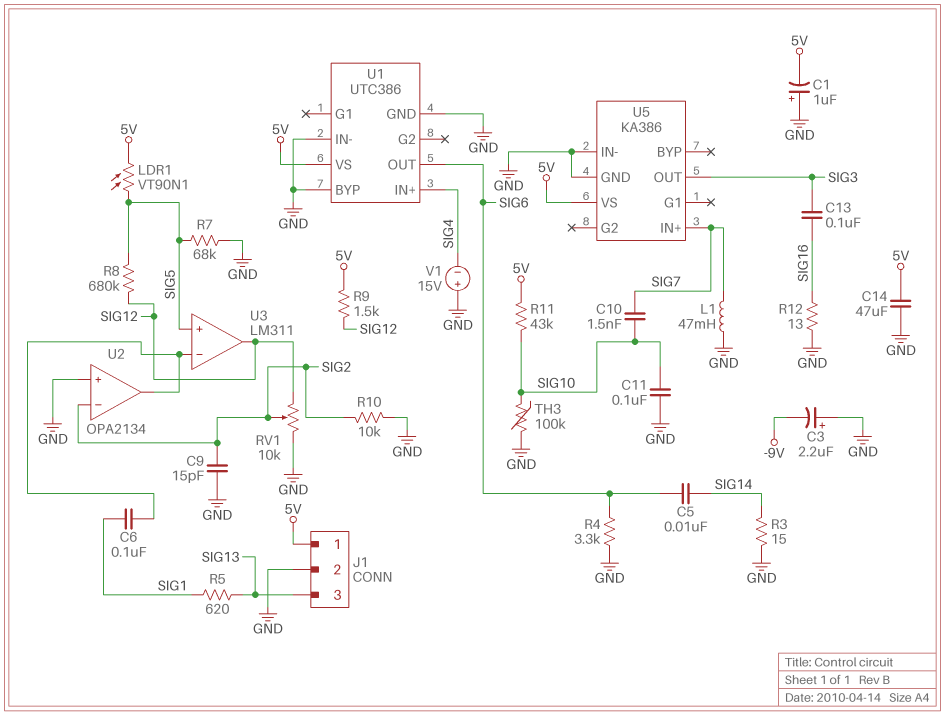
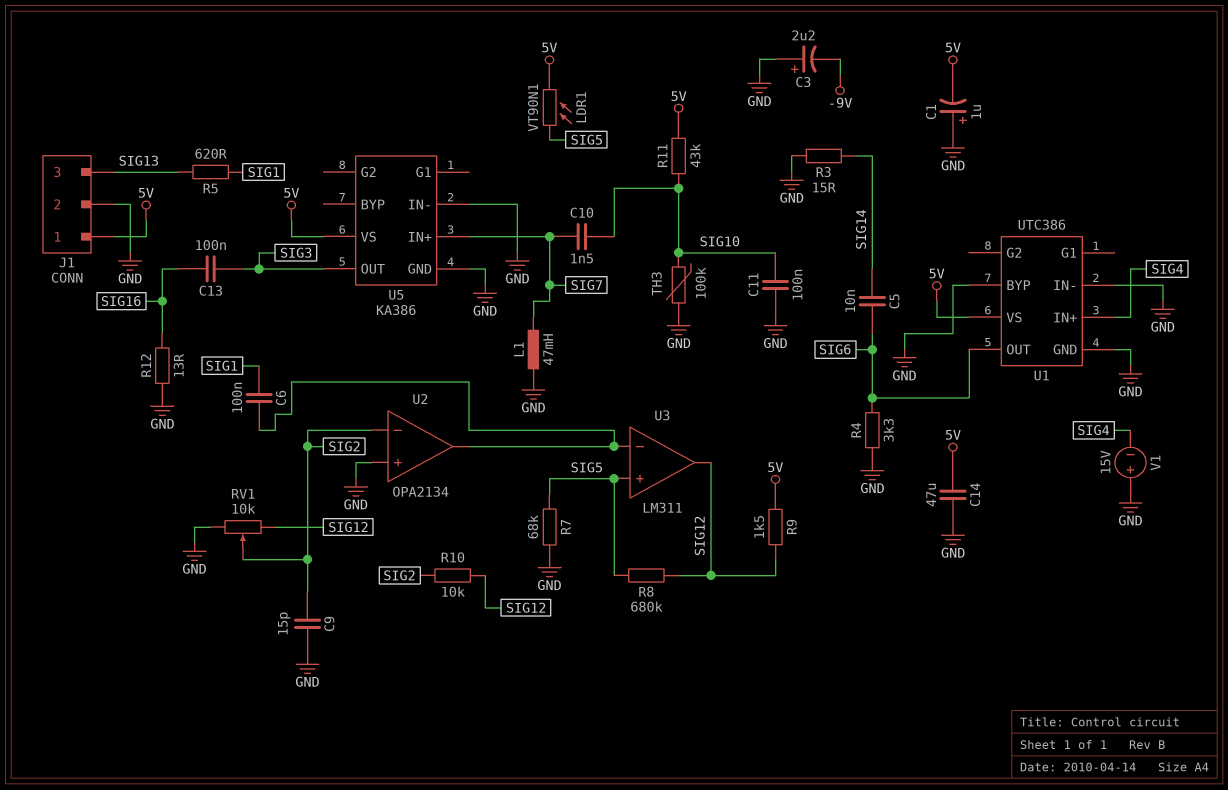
R10: 10k (GND, SIG2) -> 10k (SIG2, SIG12)

